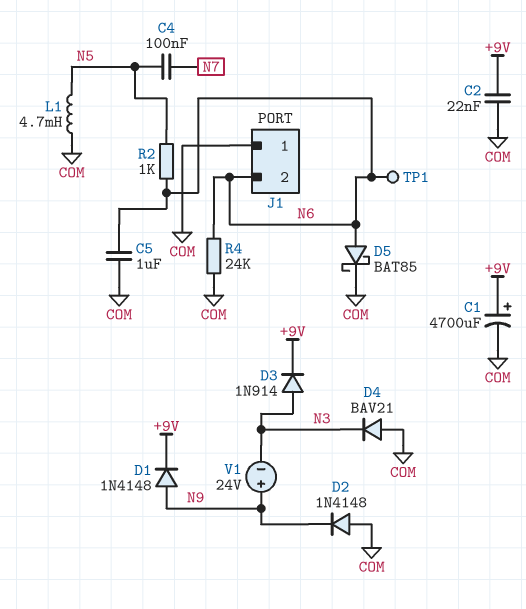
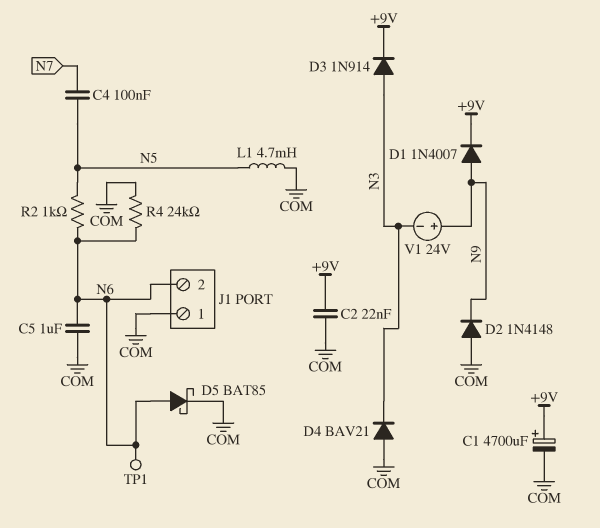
D1: diode 1N4148 (A N9, K +9V) -> diode 1N4007 (A N9, K +9V)

